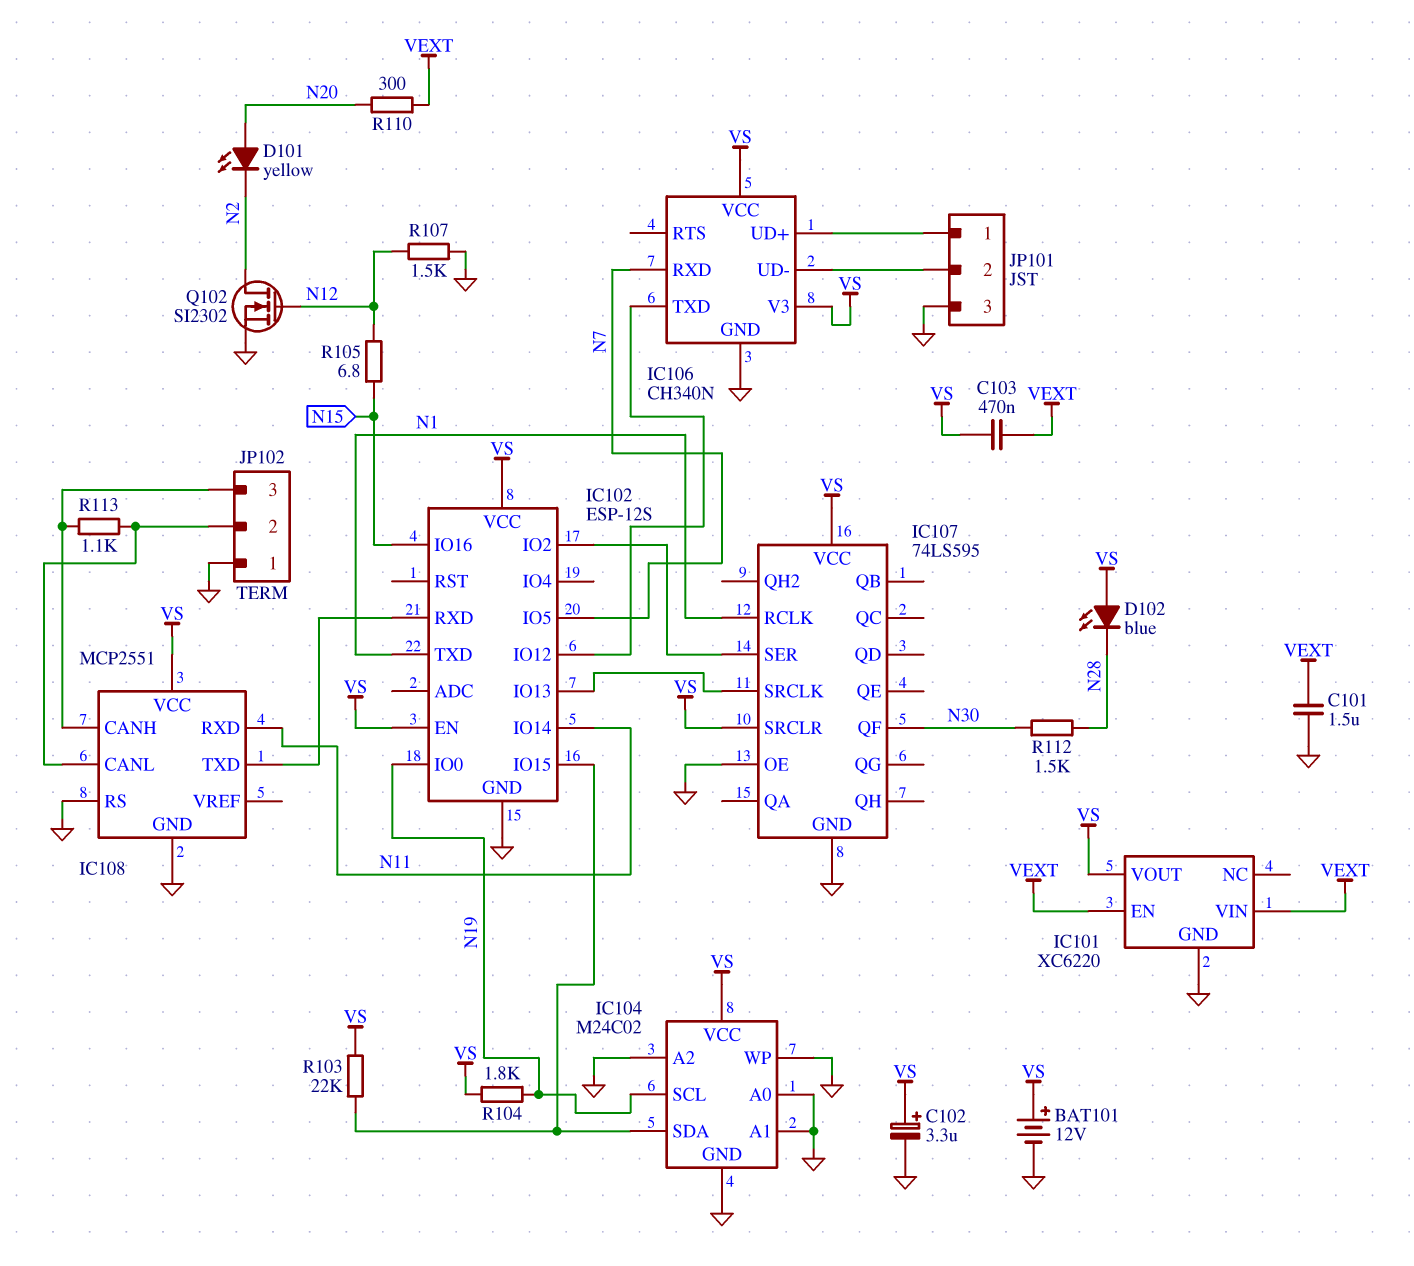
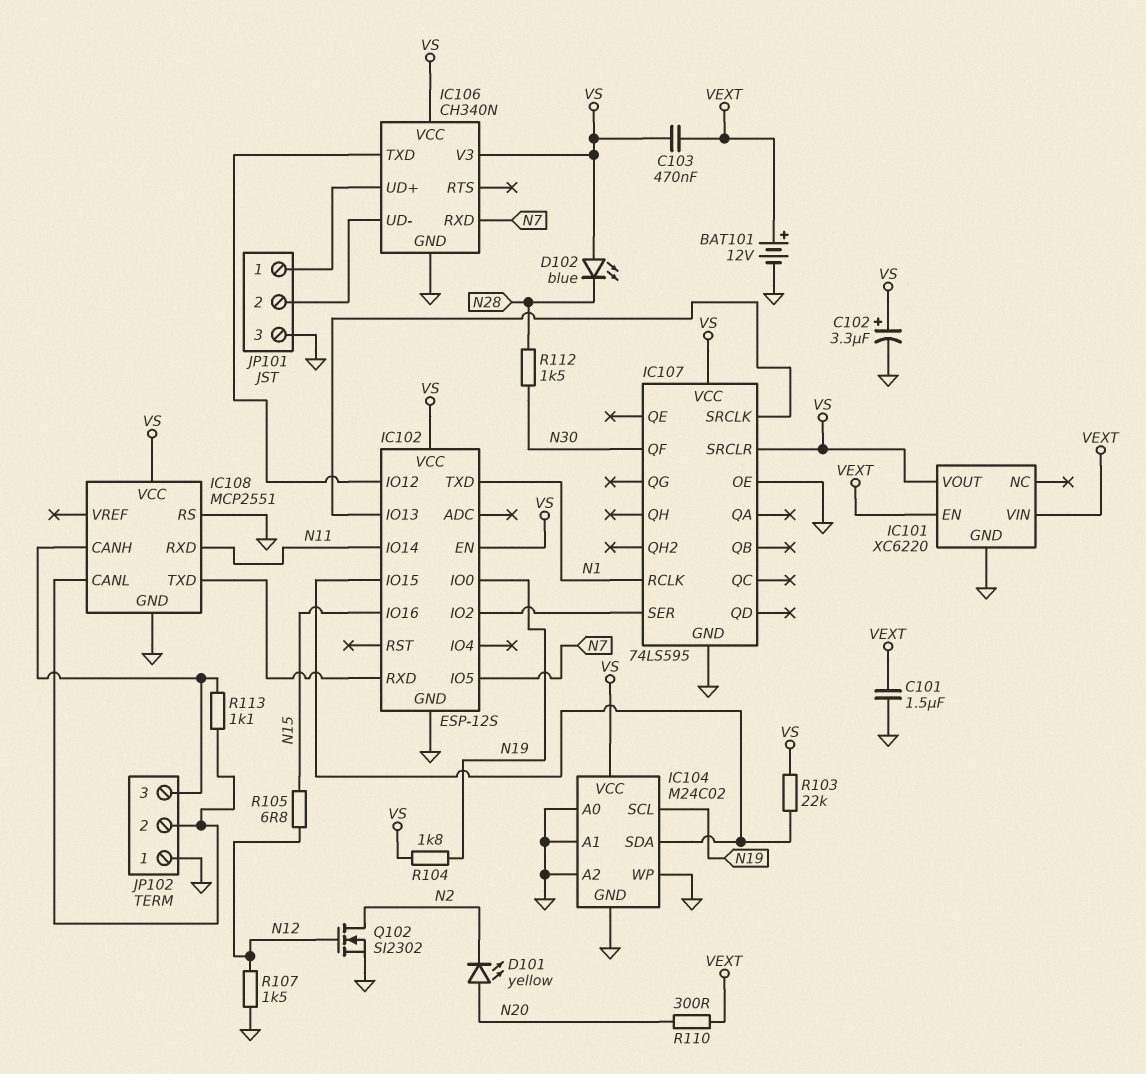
BAT101: 12V (plus VS, minus GND) -> 12V (plus VEXT, minus GND)

